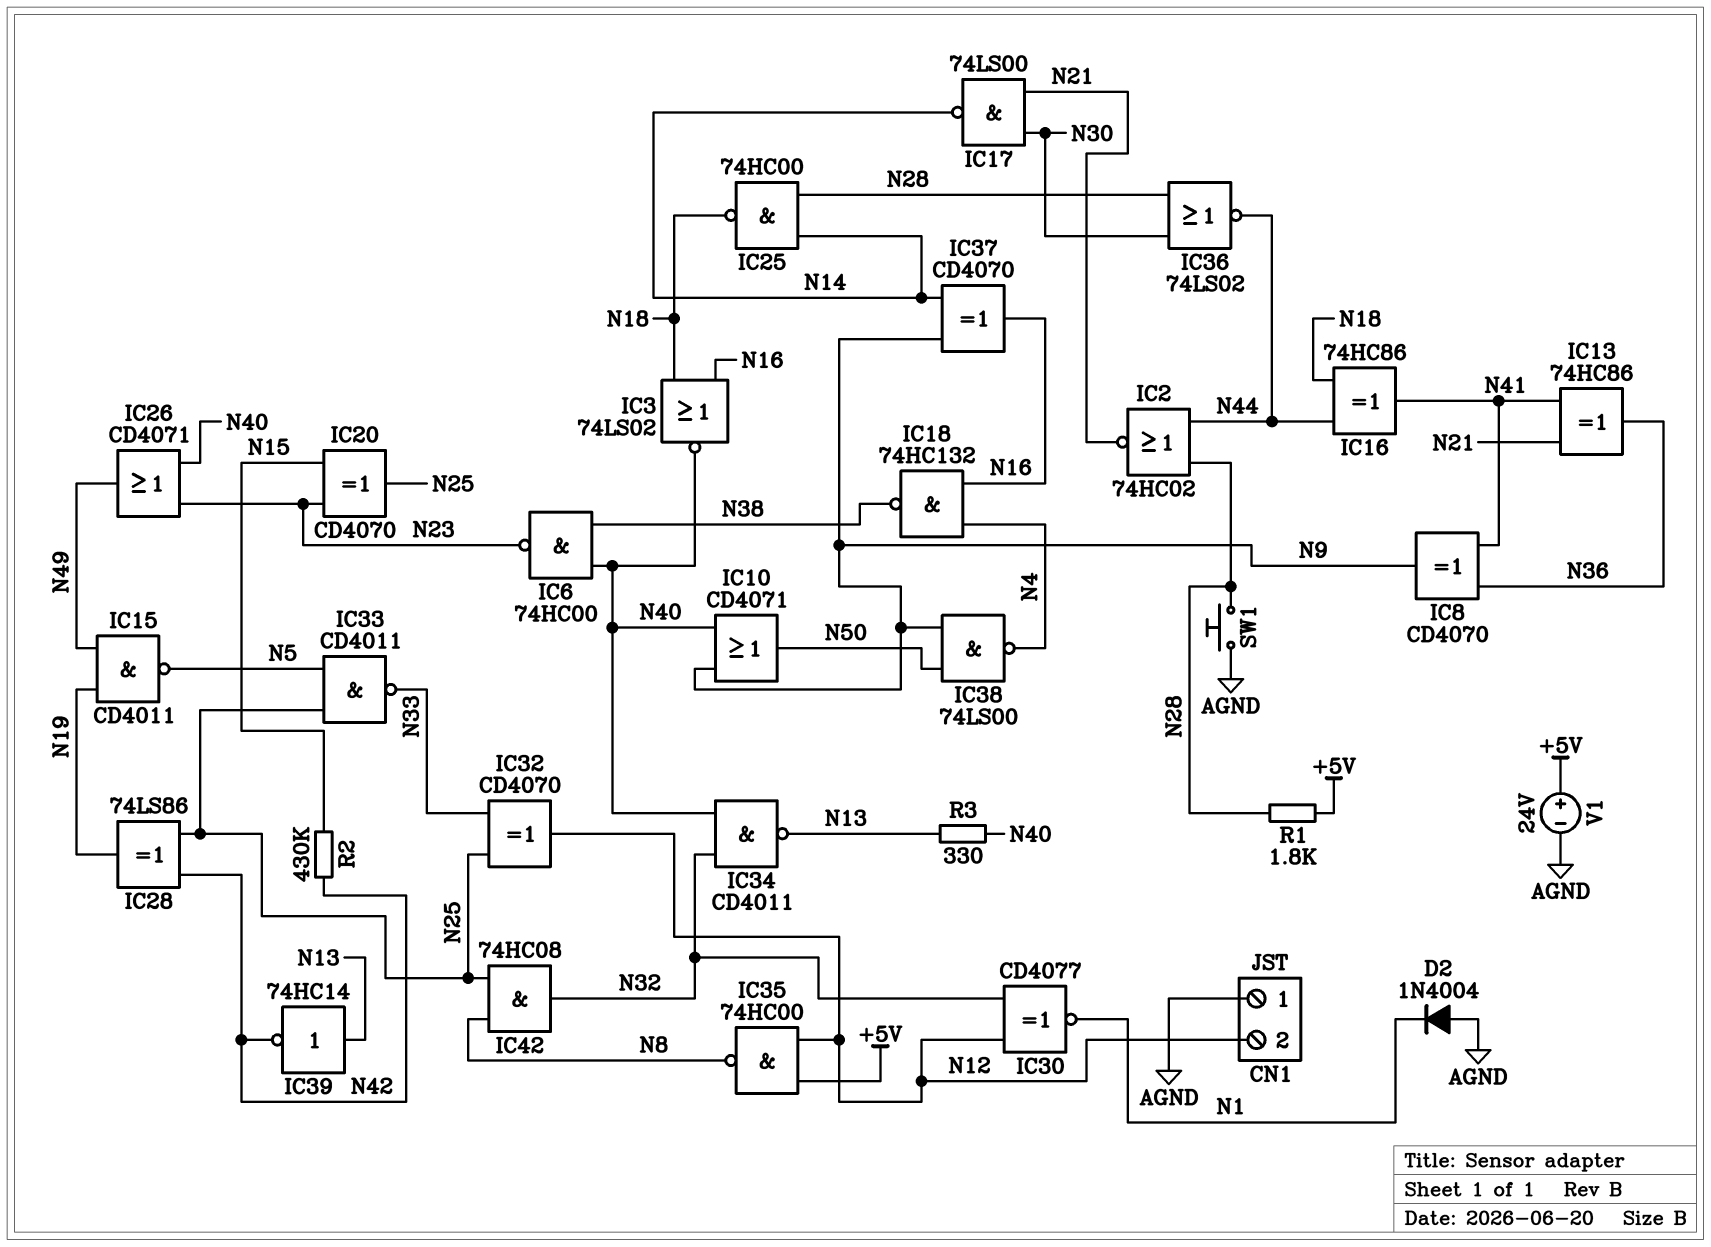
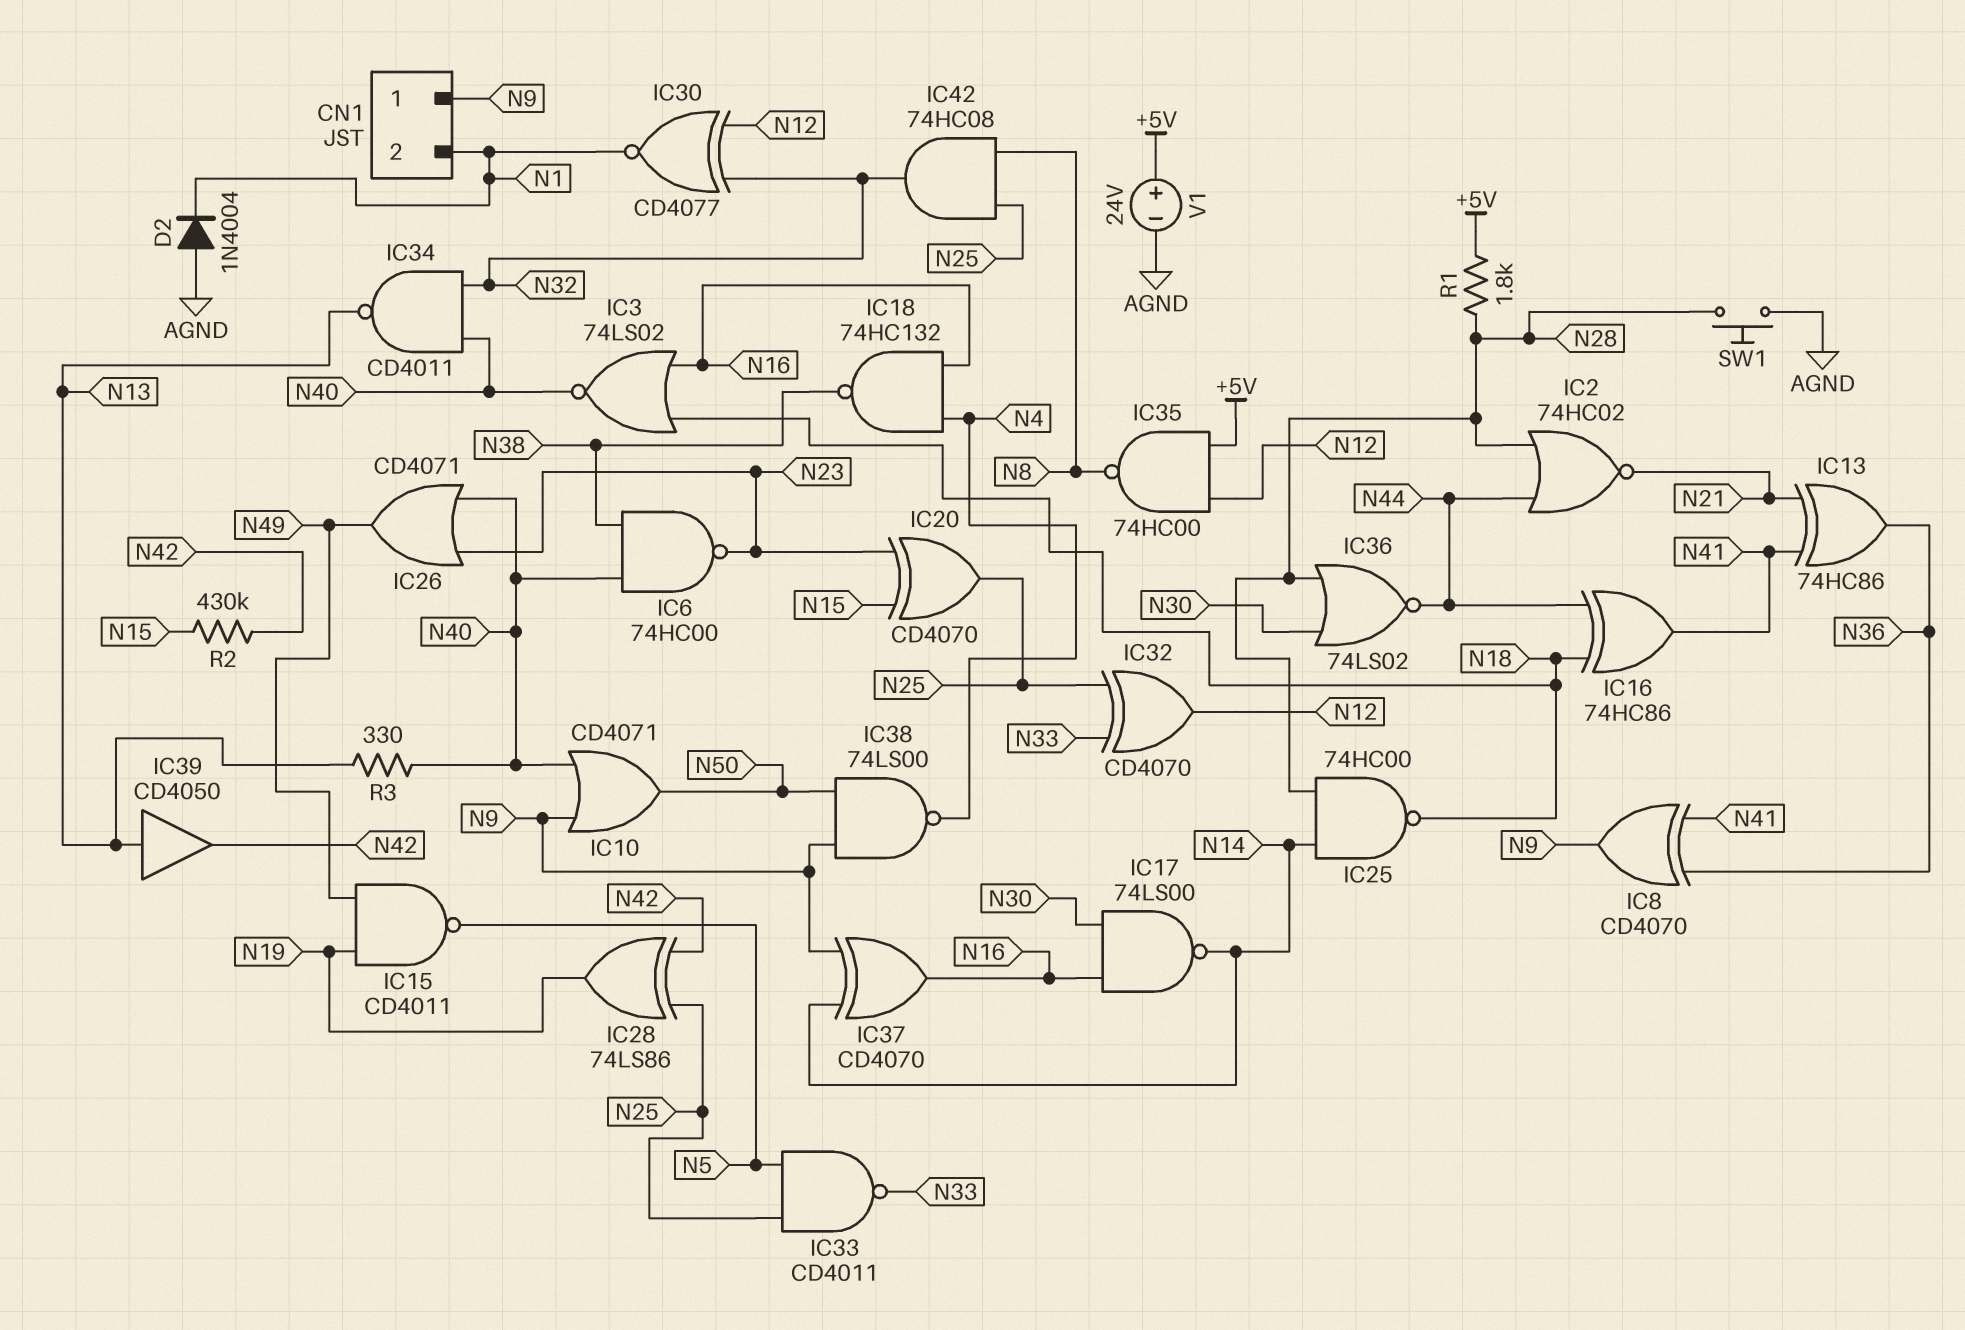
CN1 pin 1: AGND -> N9
CN1 pin 2: N12 -> N1
IC17: NAND 74LS00 (in N21, in N30, out N14) -> NAND 74LS00 (in N16, in N30, out N14)
IC39: NOT 74HC14 (in N13, out N42) -> buffer CD4050 (in N13, out N42)

